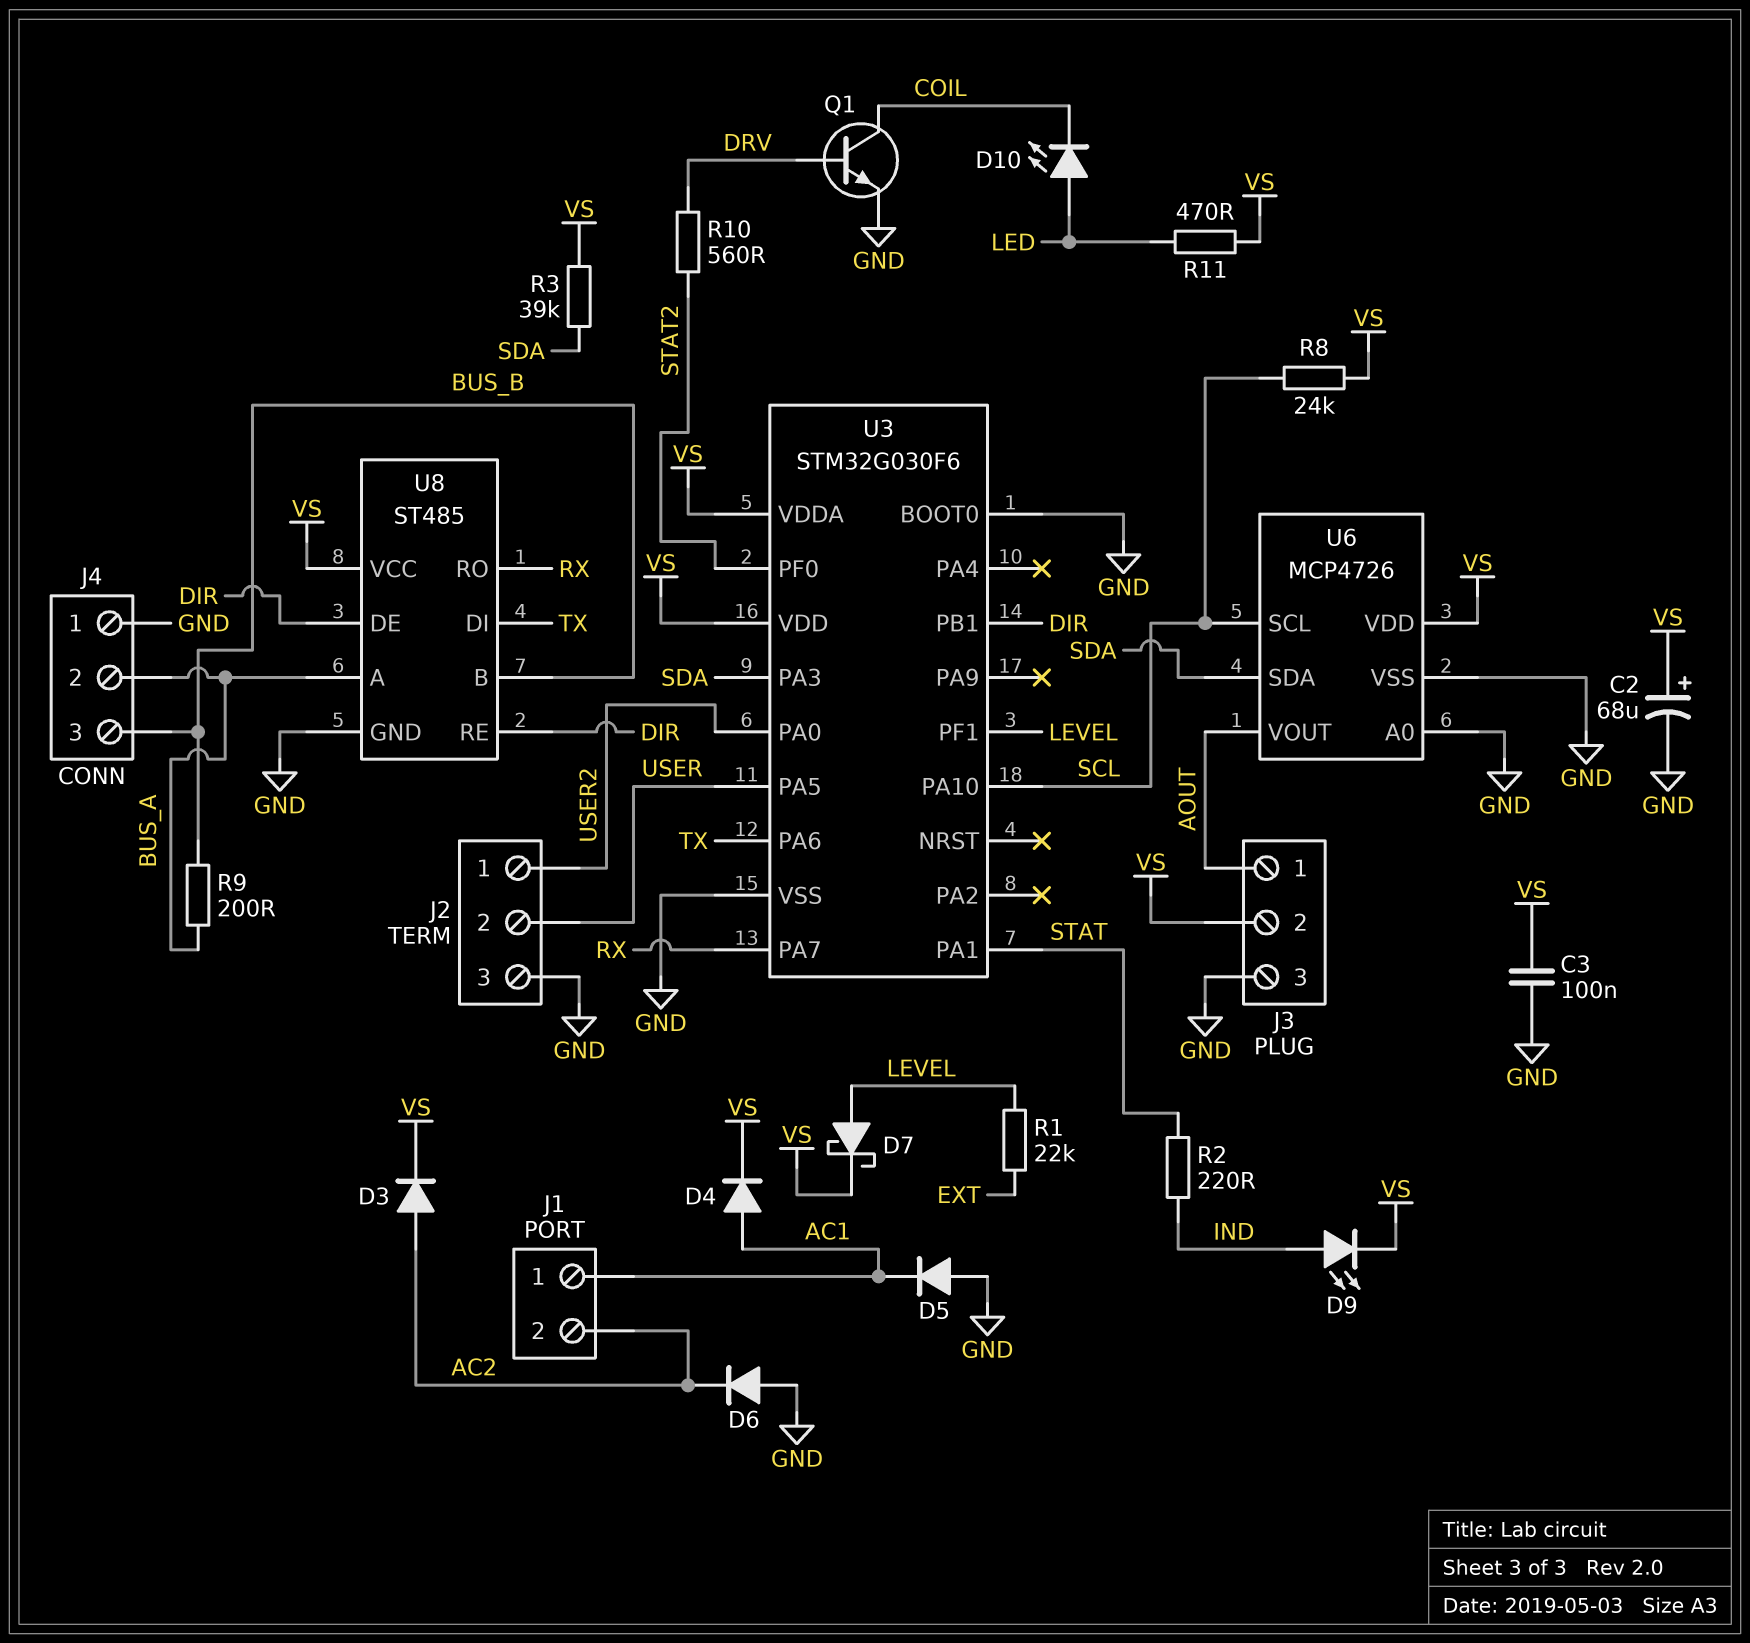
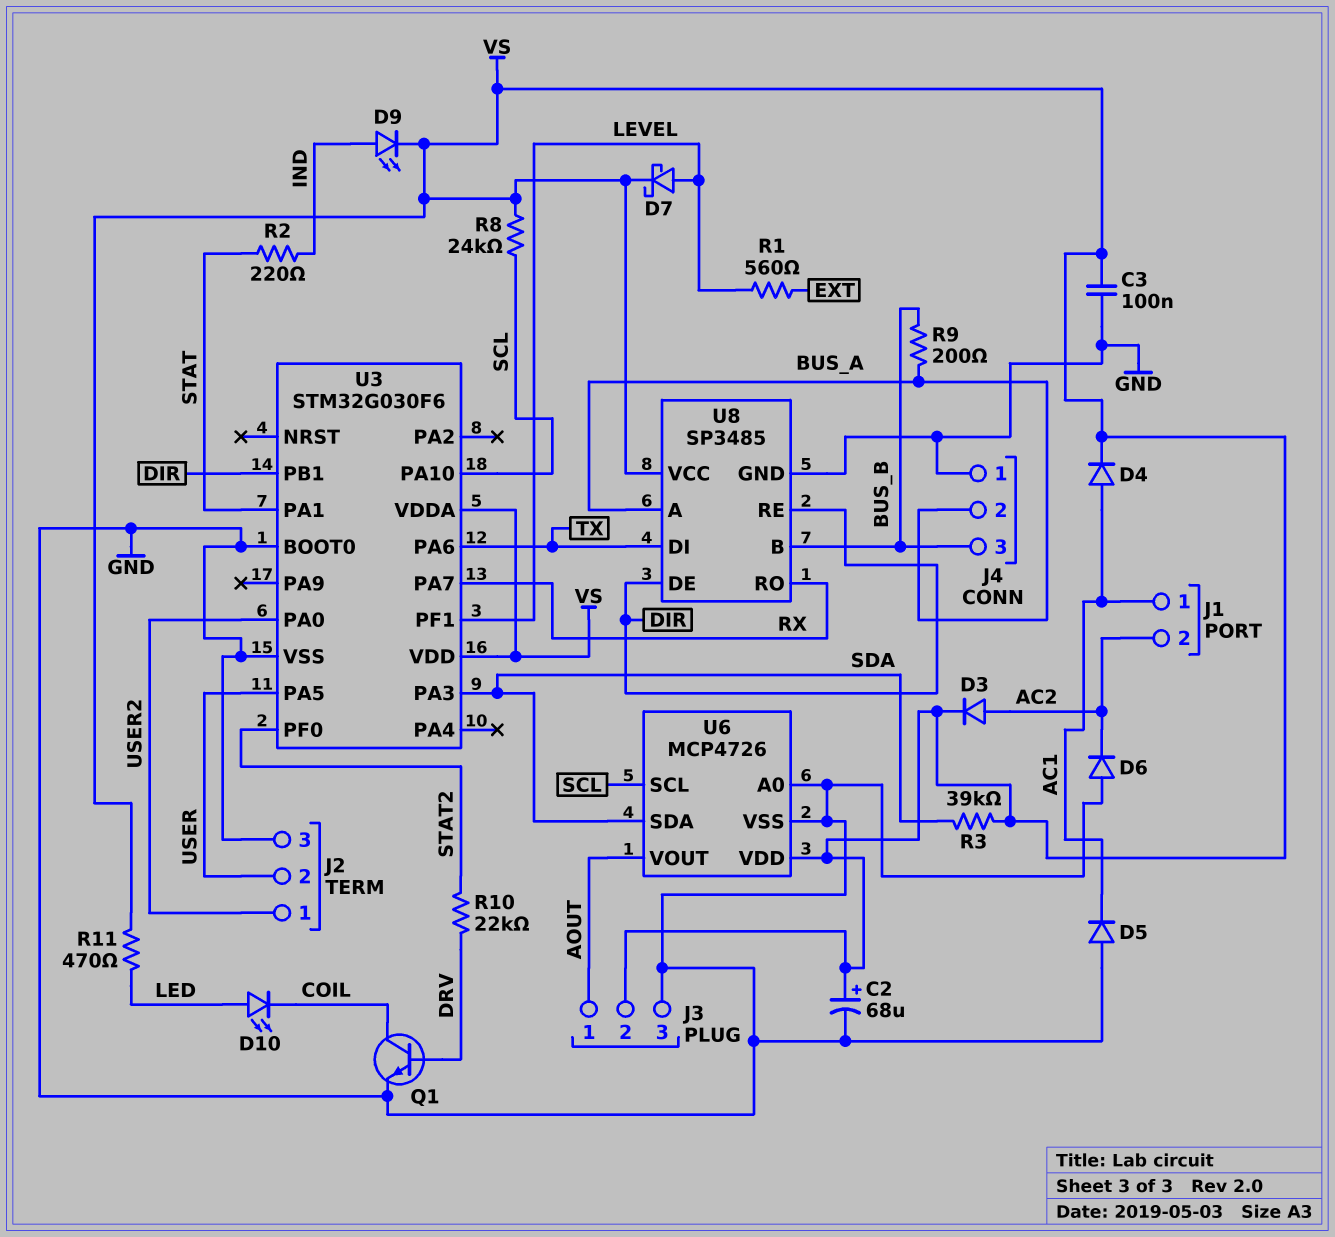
R1: 22k (EXT, LEVEL) -> 560 (EXT, LEVEL)
R10: 560 (DRV, STAT2) -> 22k (DRV, STAT2)
U8: ST485 -> SP3485

